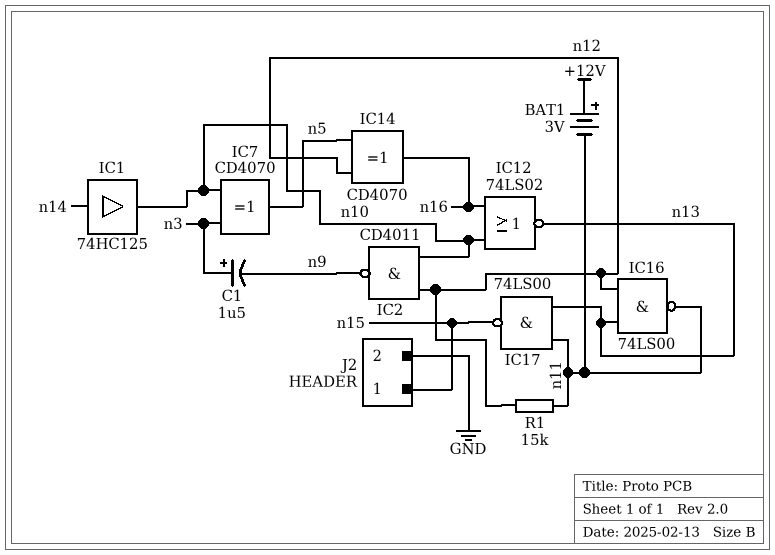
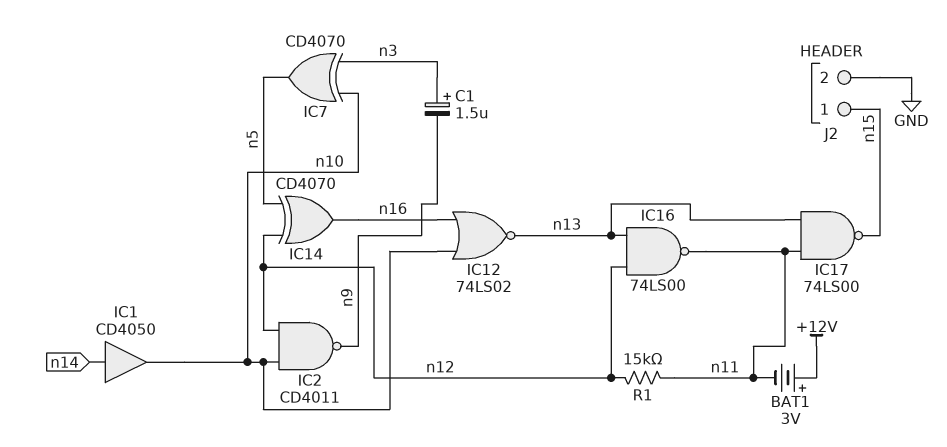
IC1: buffer 74HC125 (in n14, out n10) -> buffer CD4050 (in n14, out n10)

